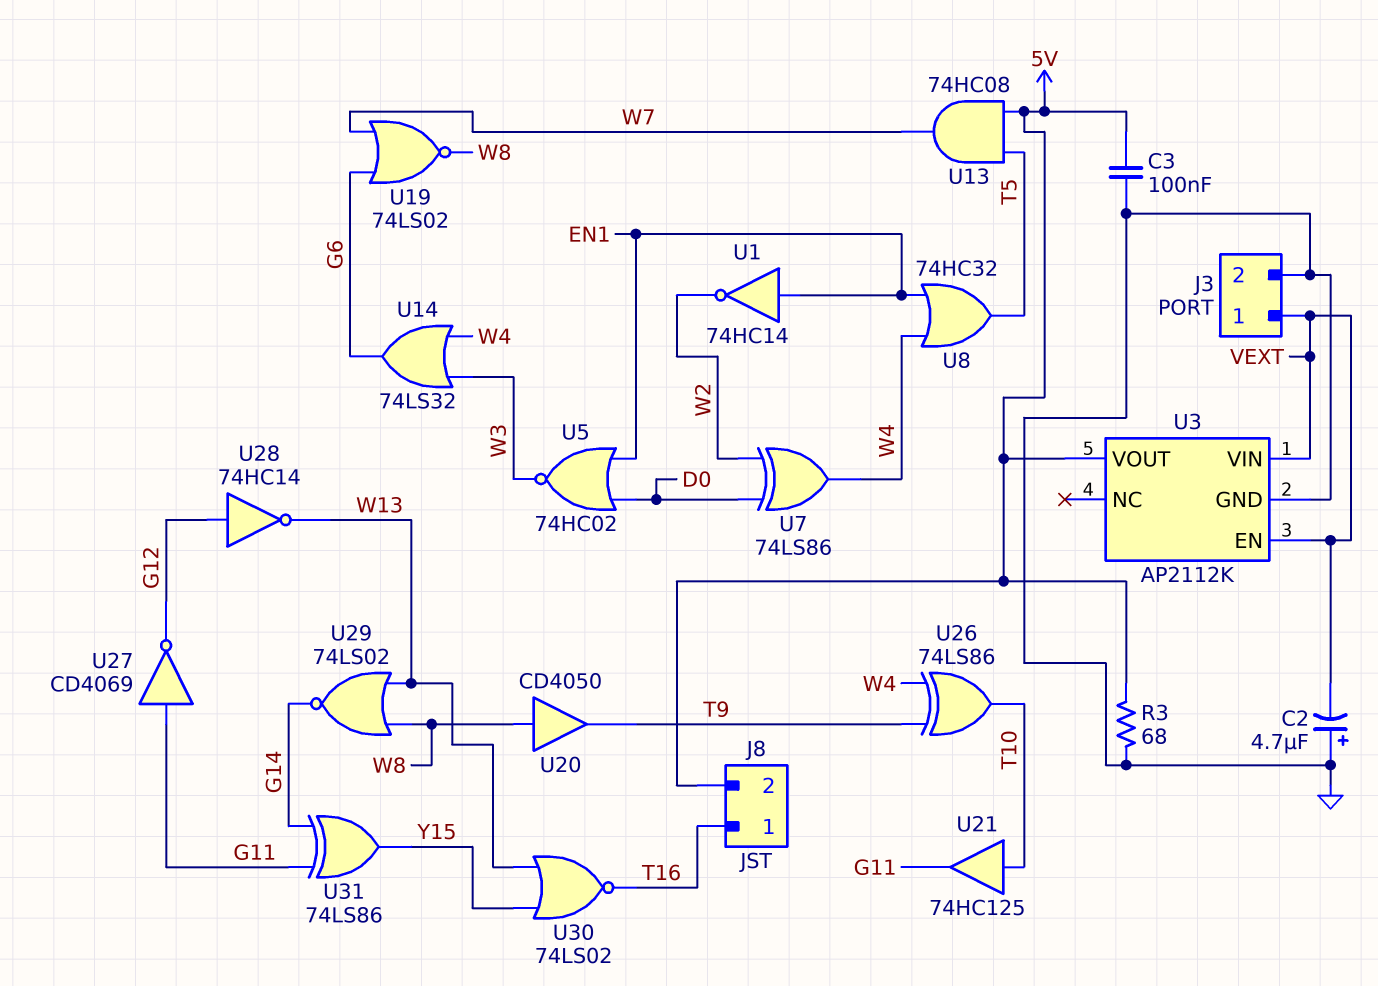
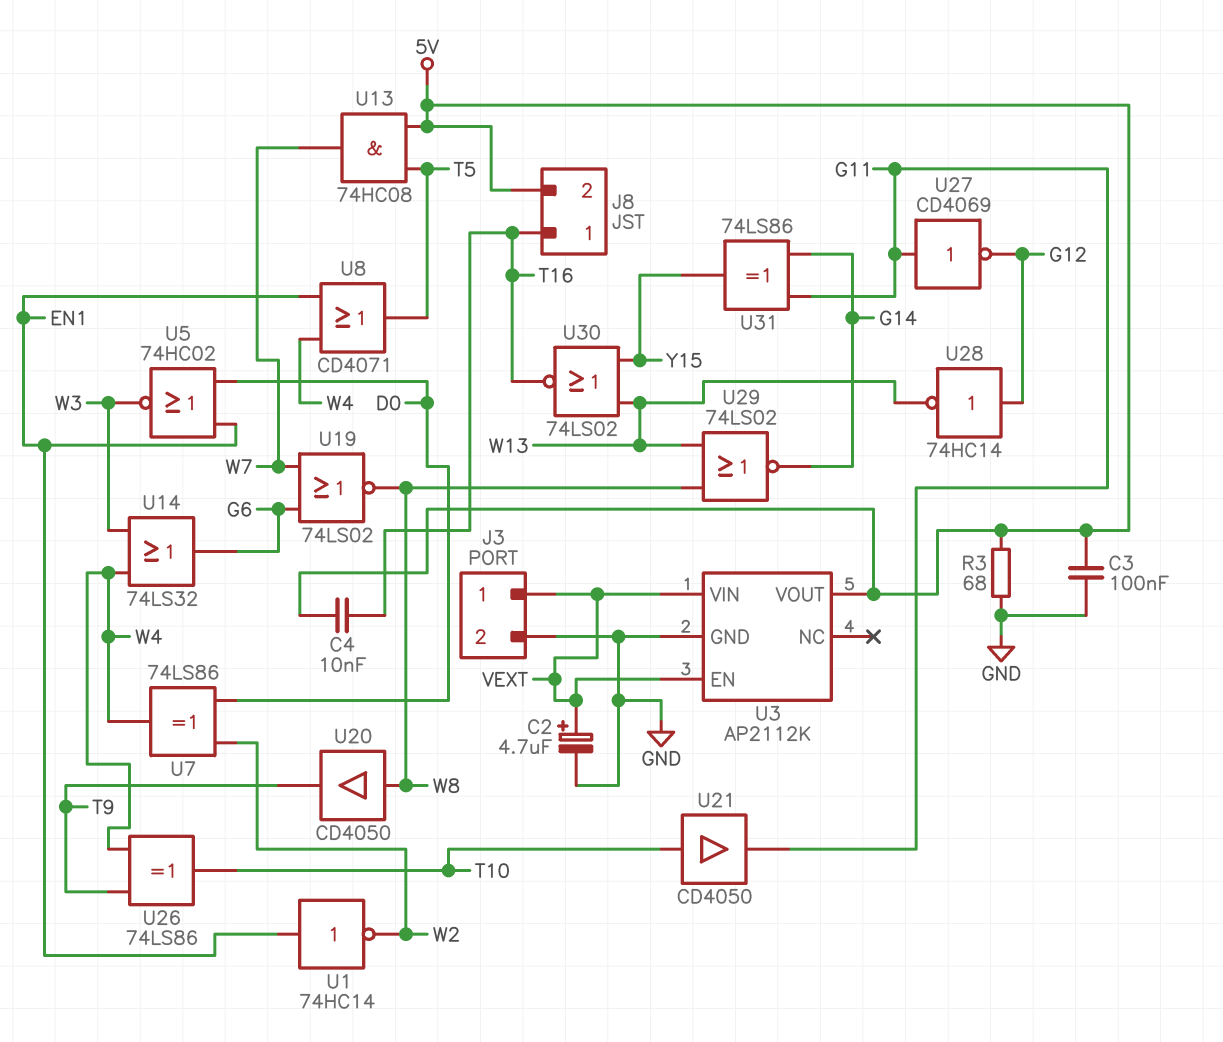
C2: 4.7uF (plus GND, minus VEXT) -> 4.7uF (plus VEXT, minus GND)
C4: none -> 10nF (5V, T16)
U8: OR 74HC32 (in EN1, in W4, out T5) -> OR CD4071 (in EN1, in W4, out T5)
U21: buffer 74HC125 (in T10, out G11) -> buffer CD4050 (in T10, out G11)

